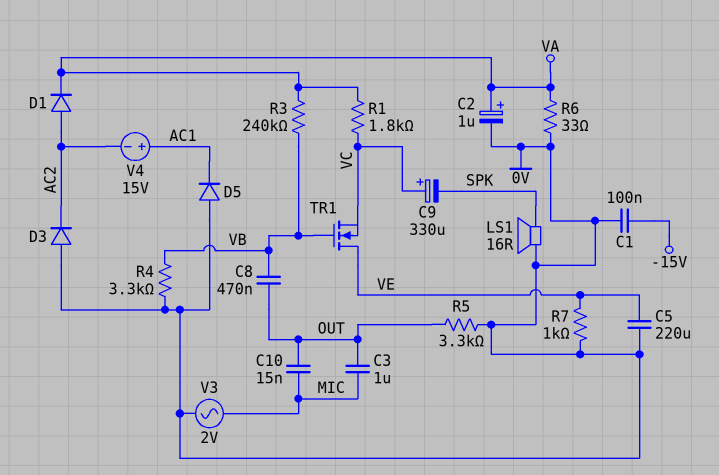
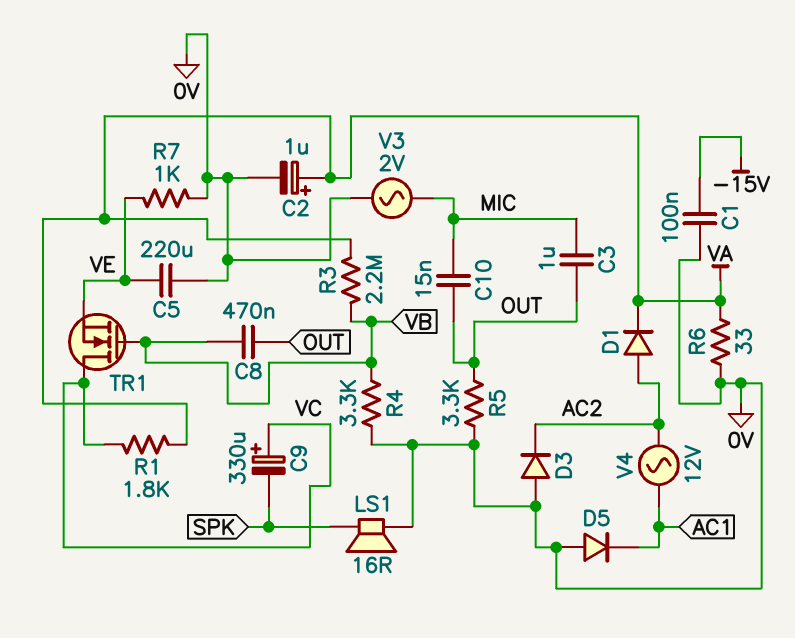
R3: 240k (VA, VB) -> 2.2M (VA, VB)
TR1: NMOS (G VB, D VE, S VC) -> NMOS (G VB, D VC, S VE)
V4: 15V (plus AC1, minus AC2) -> AC 12V (AC1, AC2)

